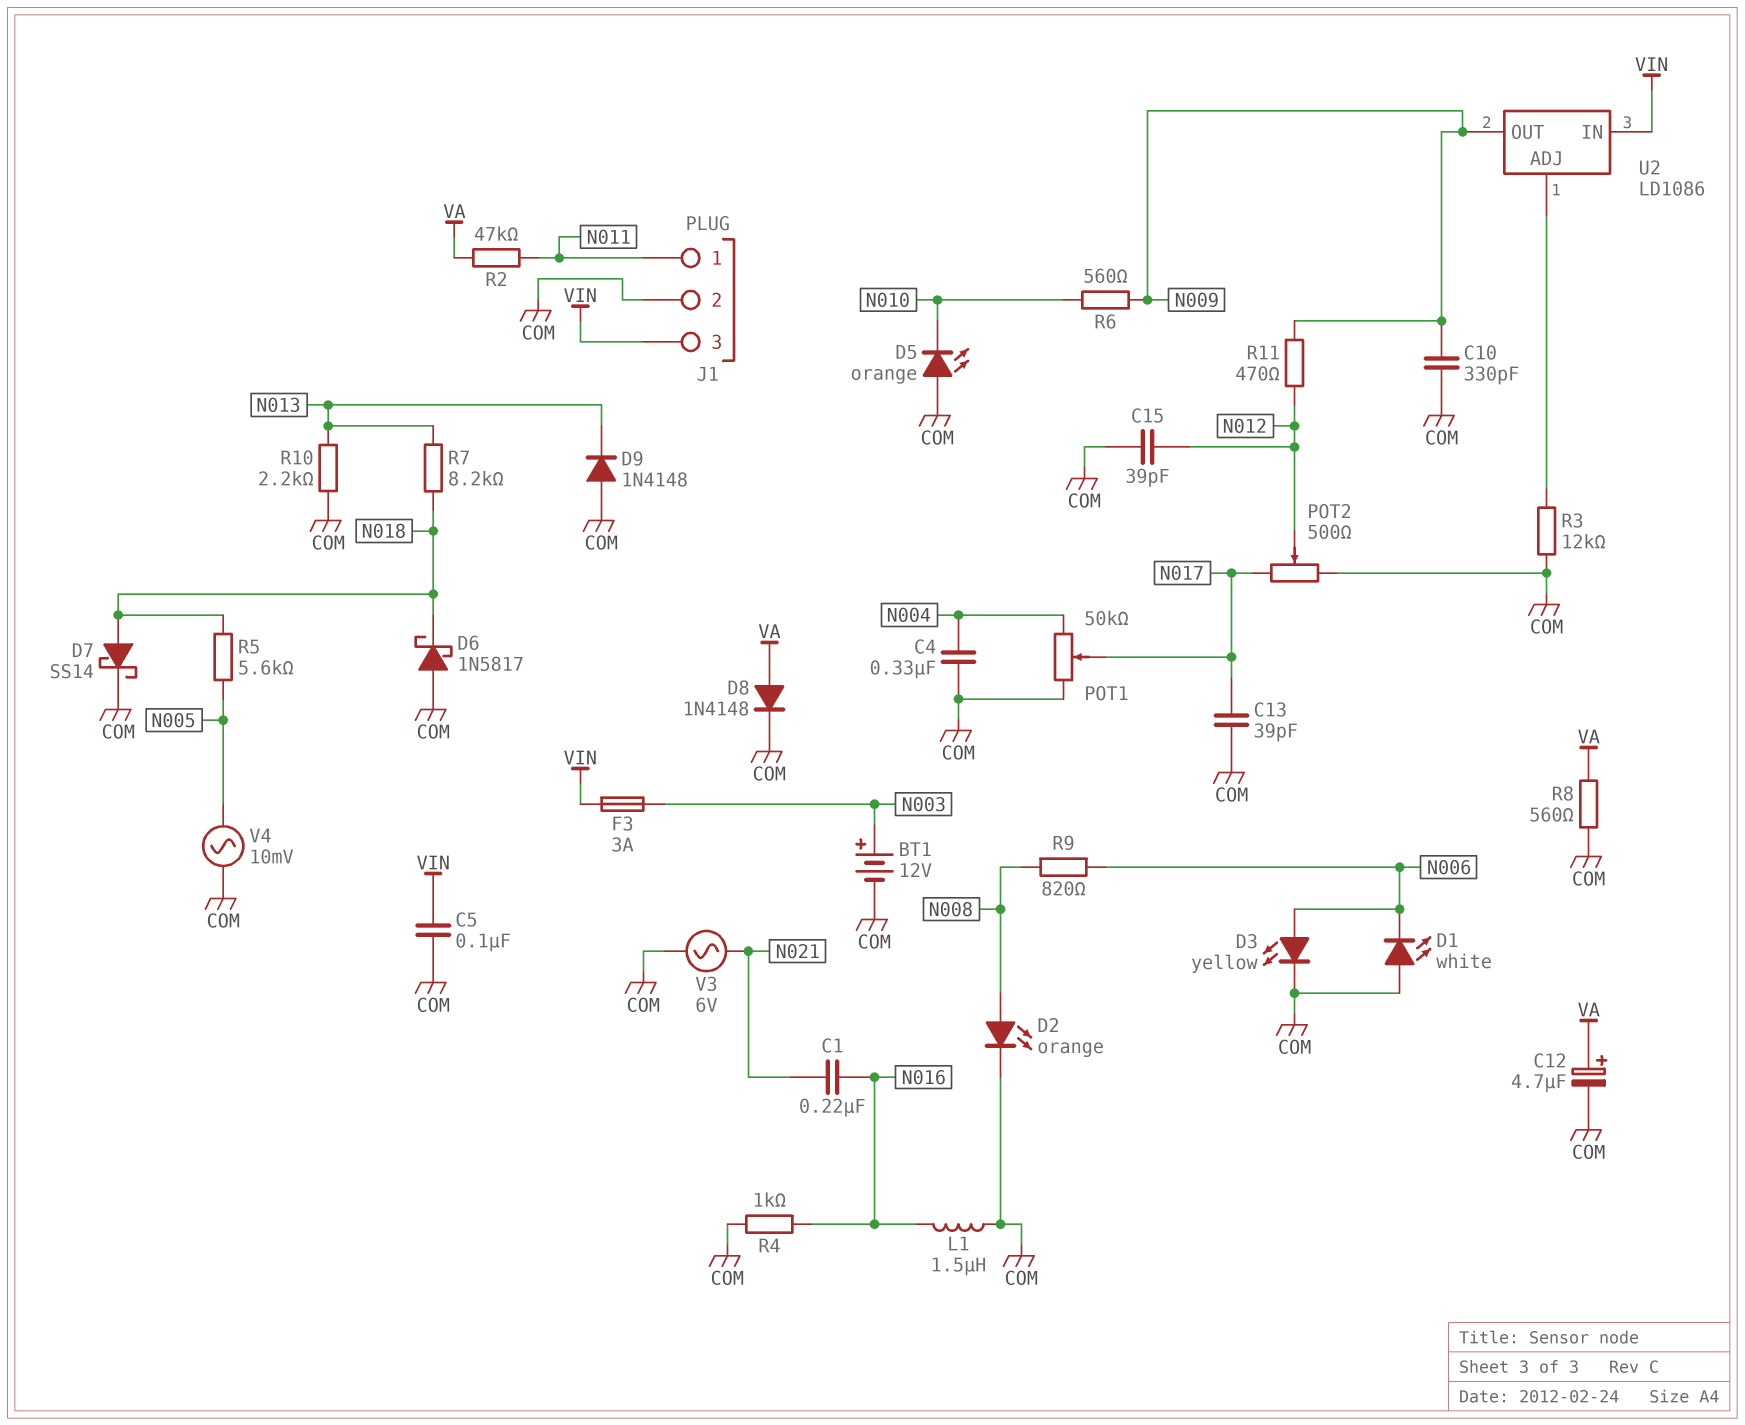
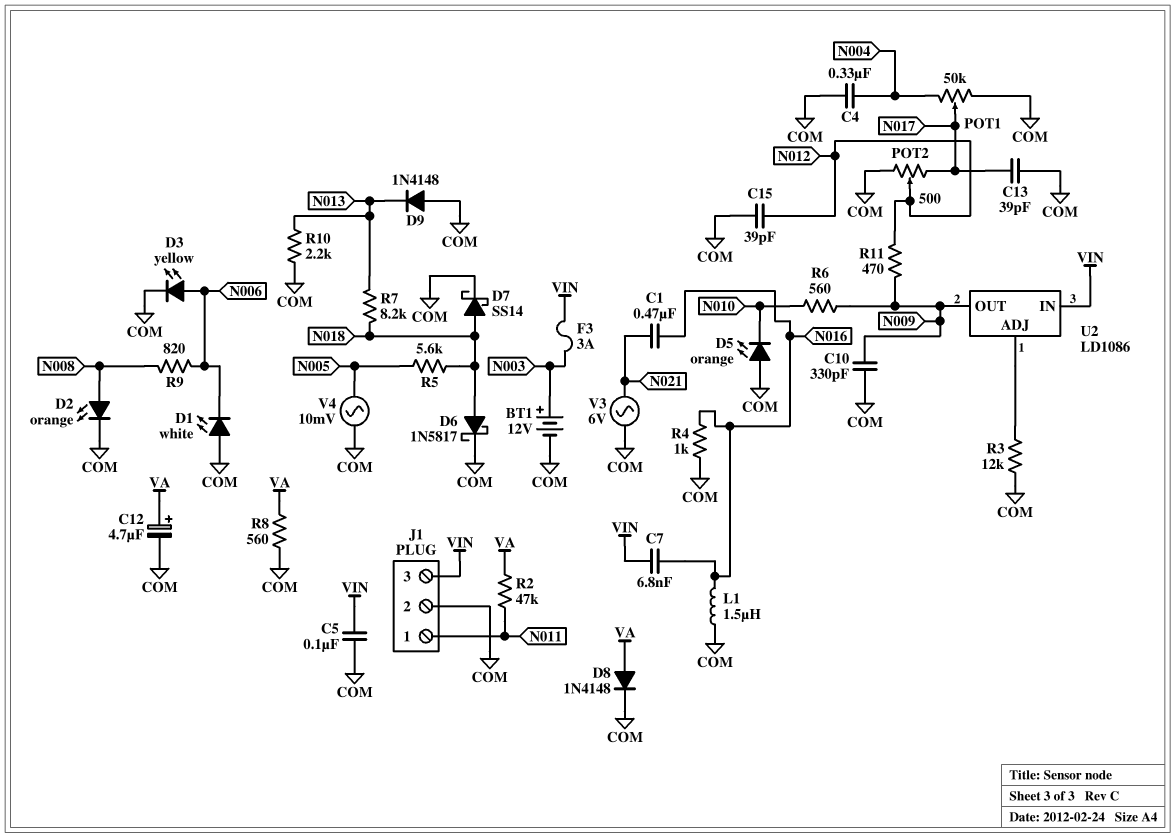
C1: 220nF (N016, N021) -> 470nF (N016, N021)
C7: none -> 6.8nF (N016, VIN)
D6: schottky 1N5817 (A COM, K N018) -> schottky 1N5817 (A N018, K COM)

